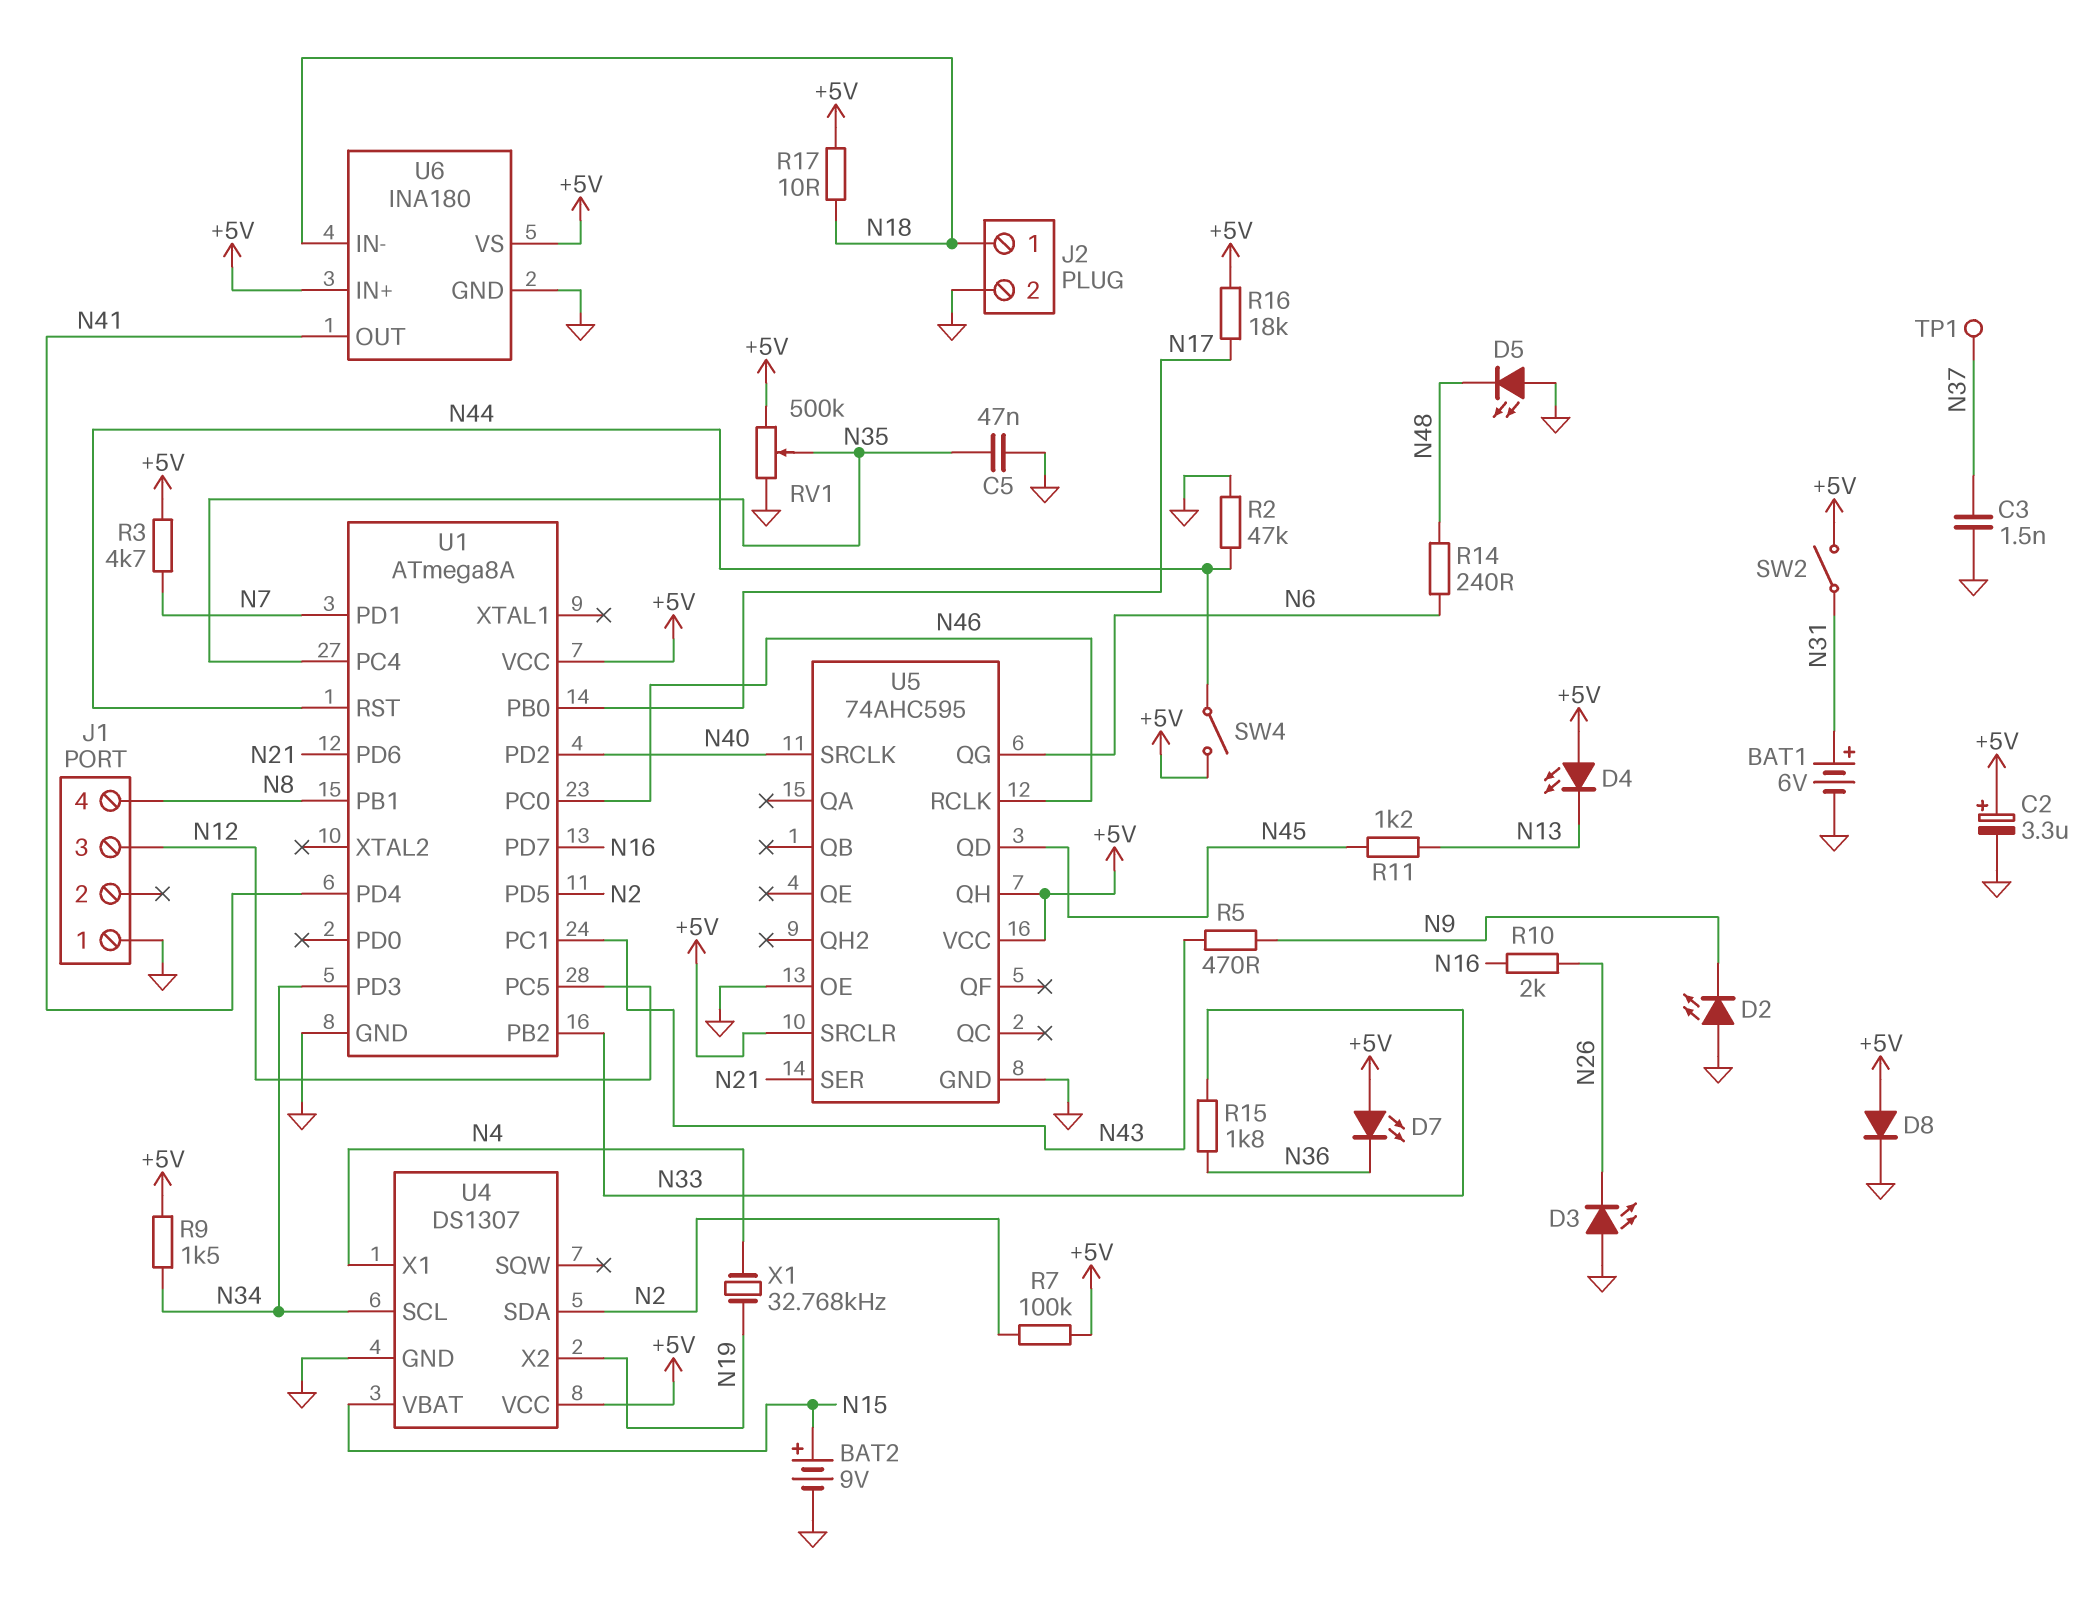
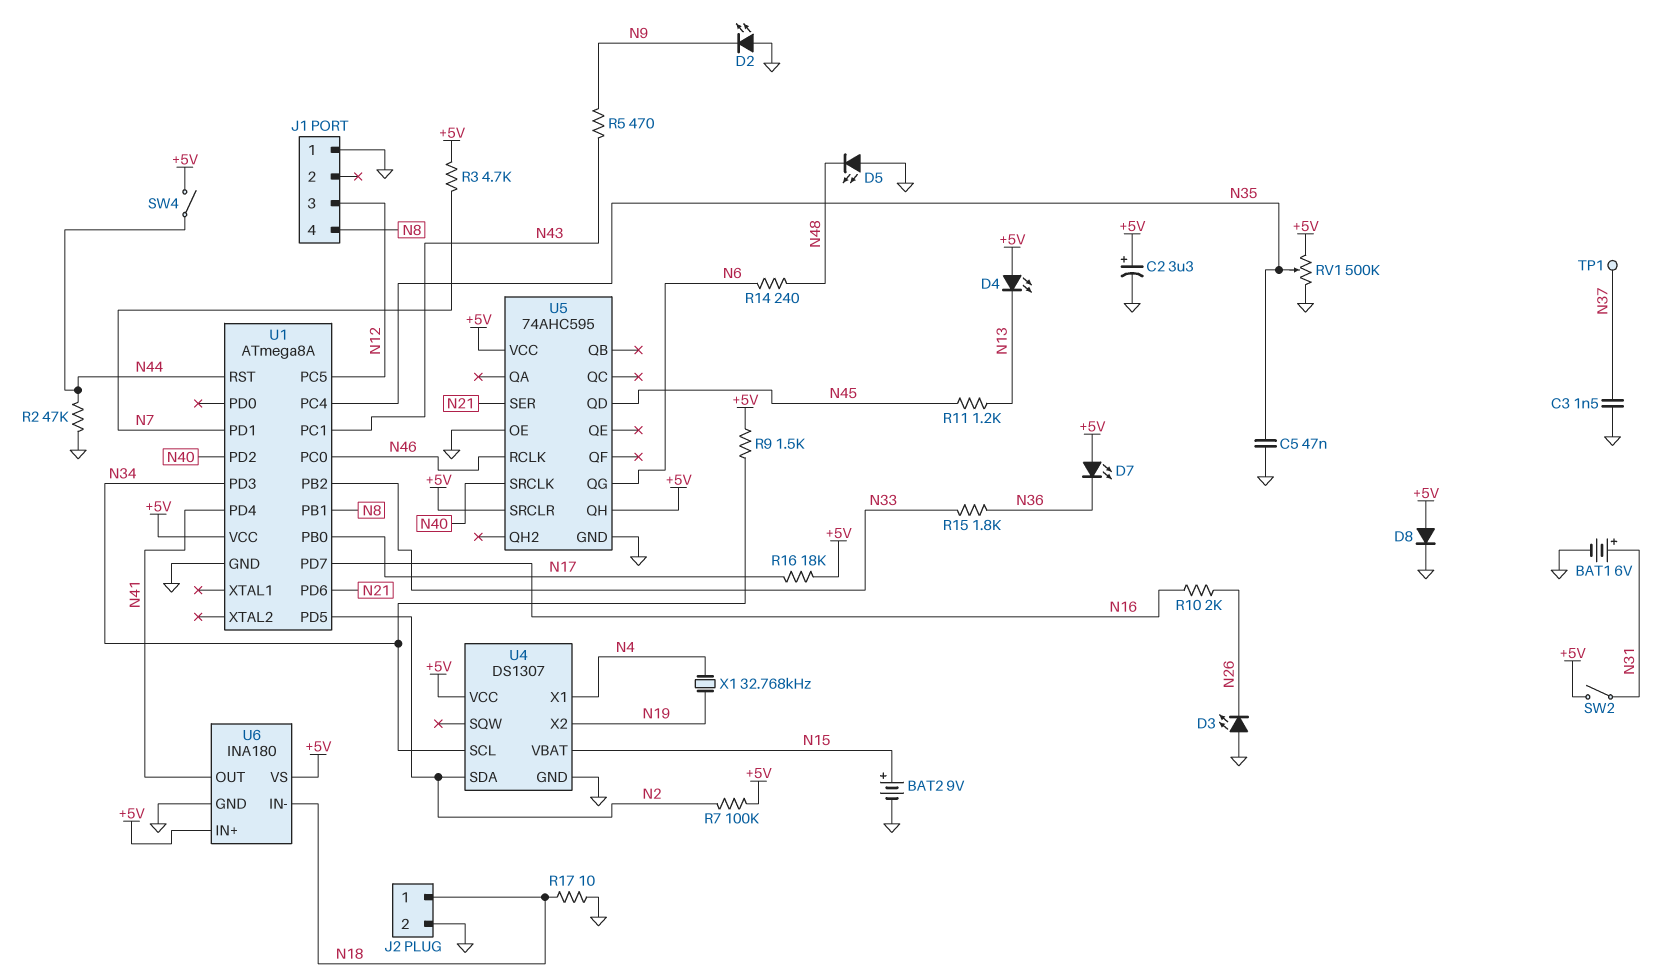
R17: 10 (+5V, N18) -> 10 (GND, N18)

